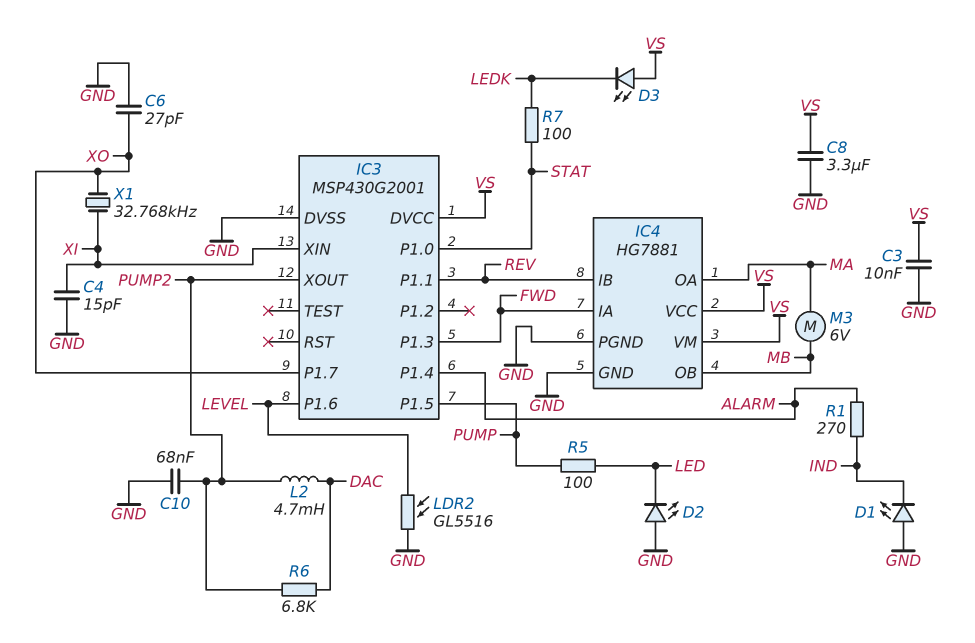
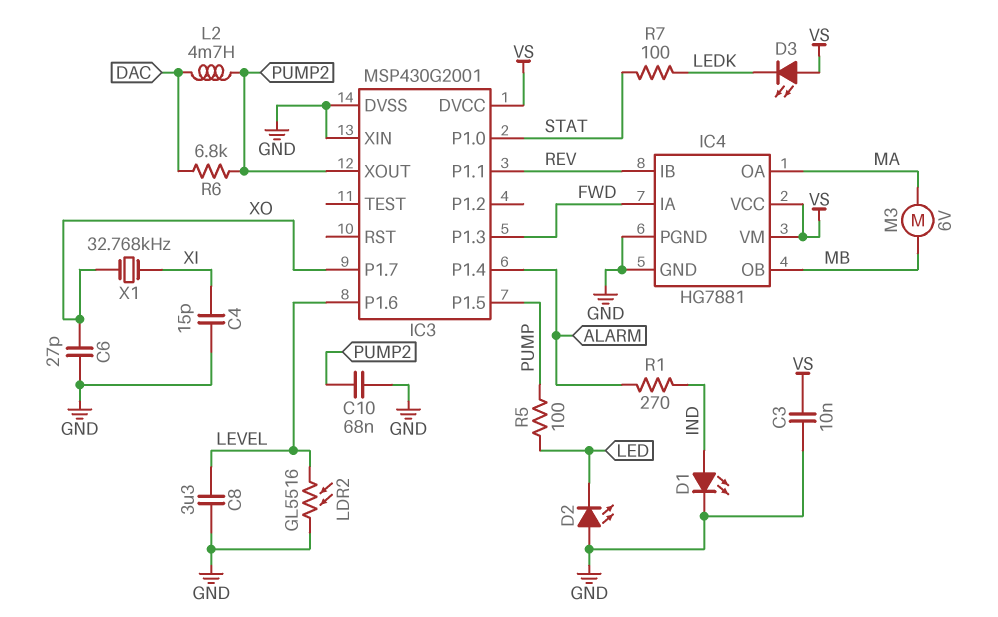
C8: 3.3uF (GND, VS) -> 3.3uF (GND, LEVEL)
D1: LED (A GND, K IND) -> LED (A IND, K GND)
IC3 pin XIN: XI -> GND

